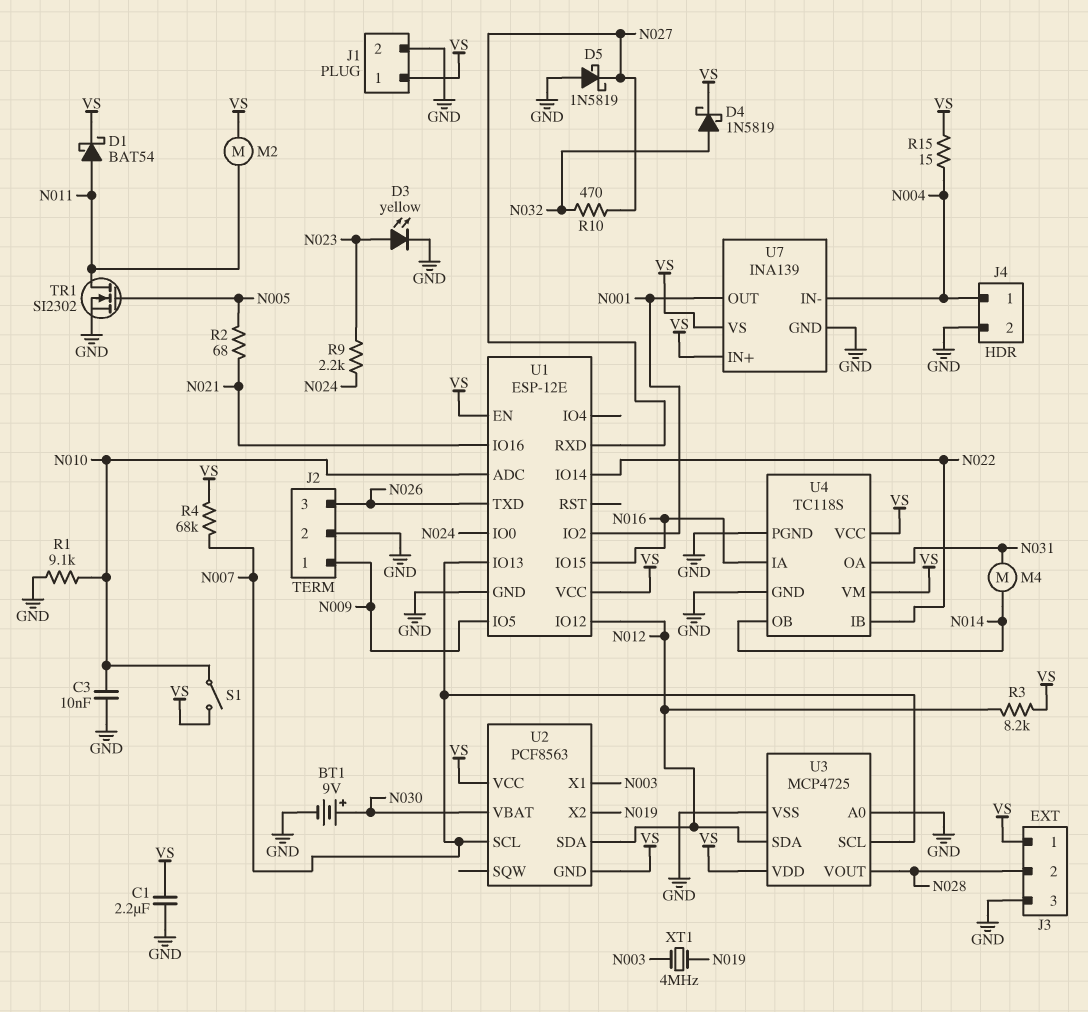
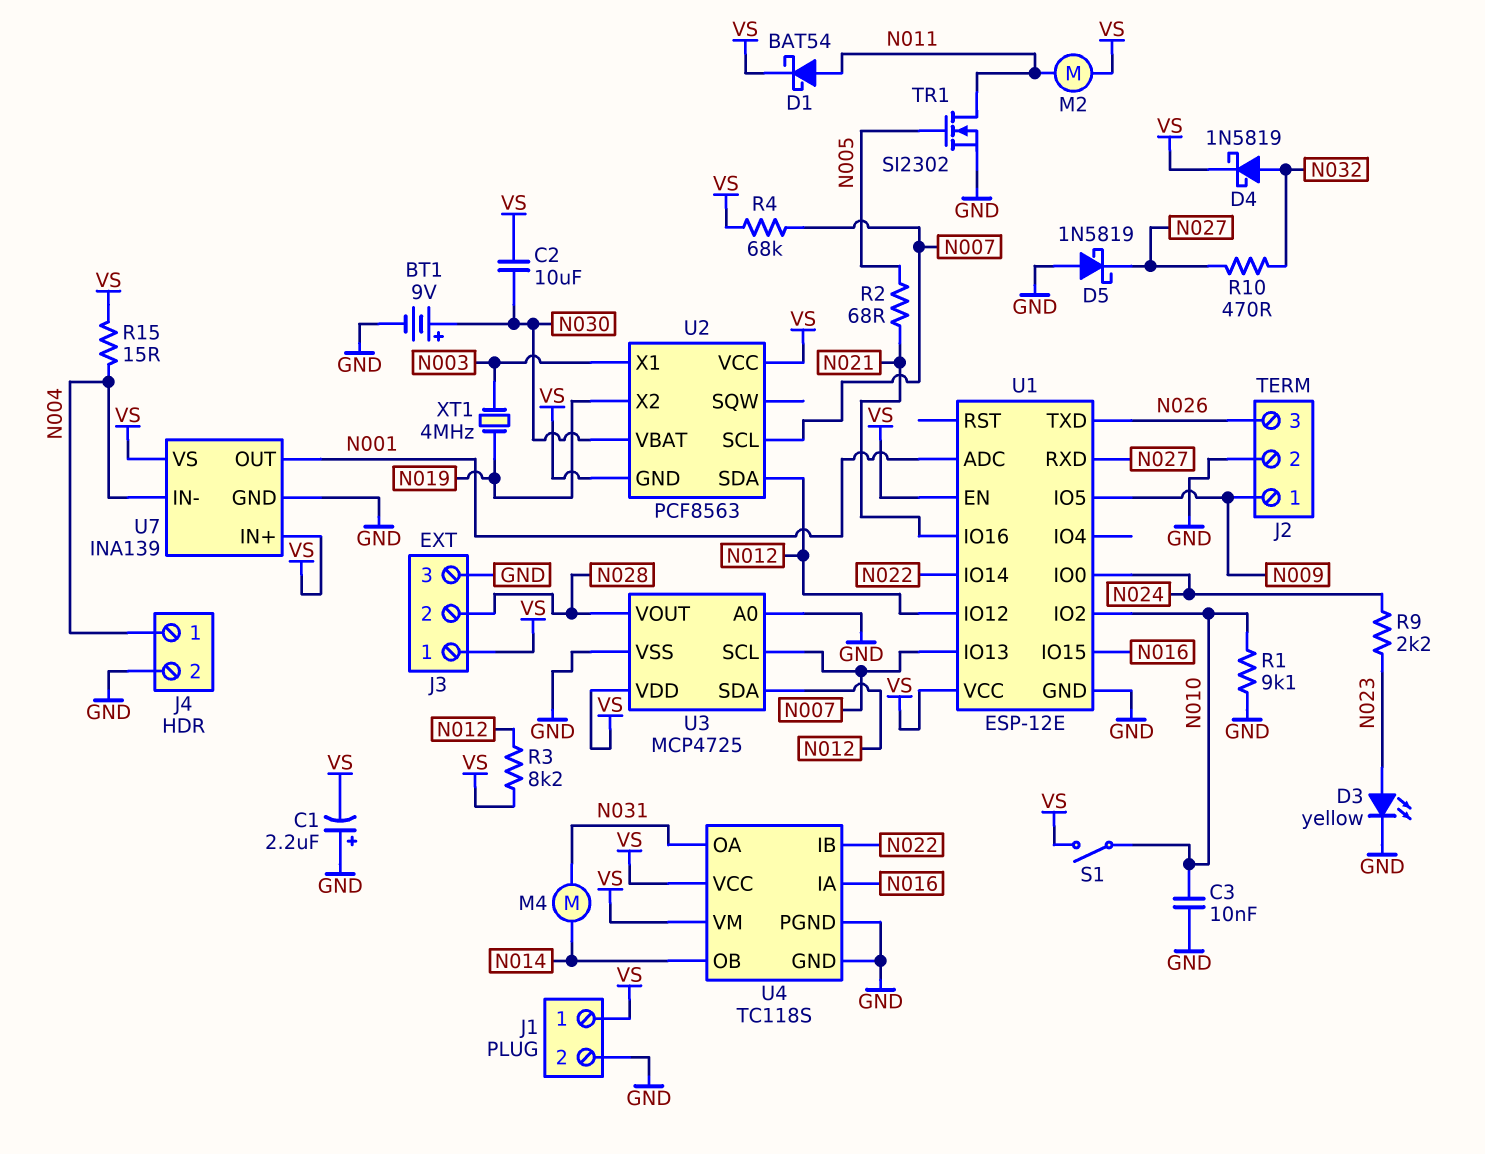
C1: 2.2uF (GND, VS) -> 2.2uF (plus GND, minus VS)
C2: none -> 10uF (N030, VS)
U1 pin ADC: N010 -> N001
U1 pin IO2: N001 -> N010

